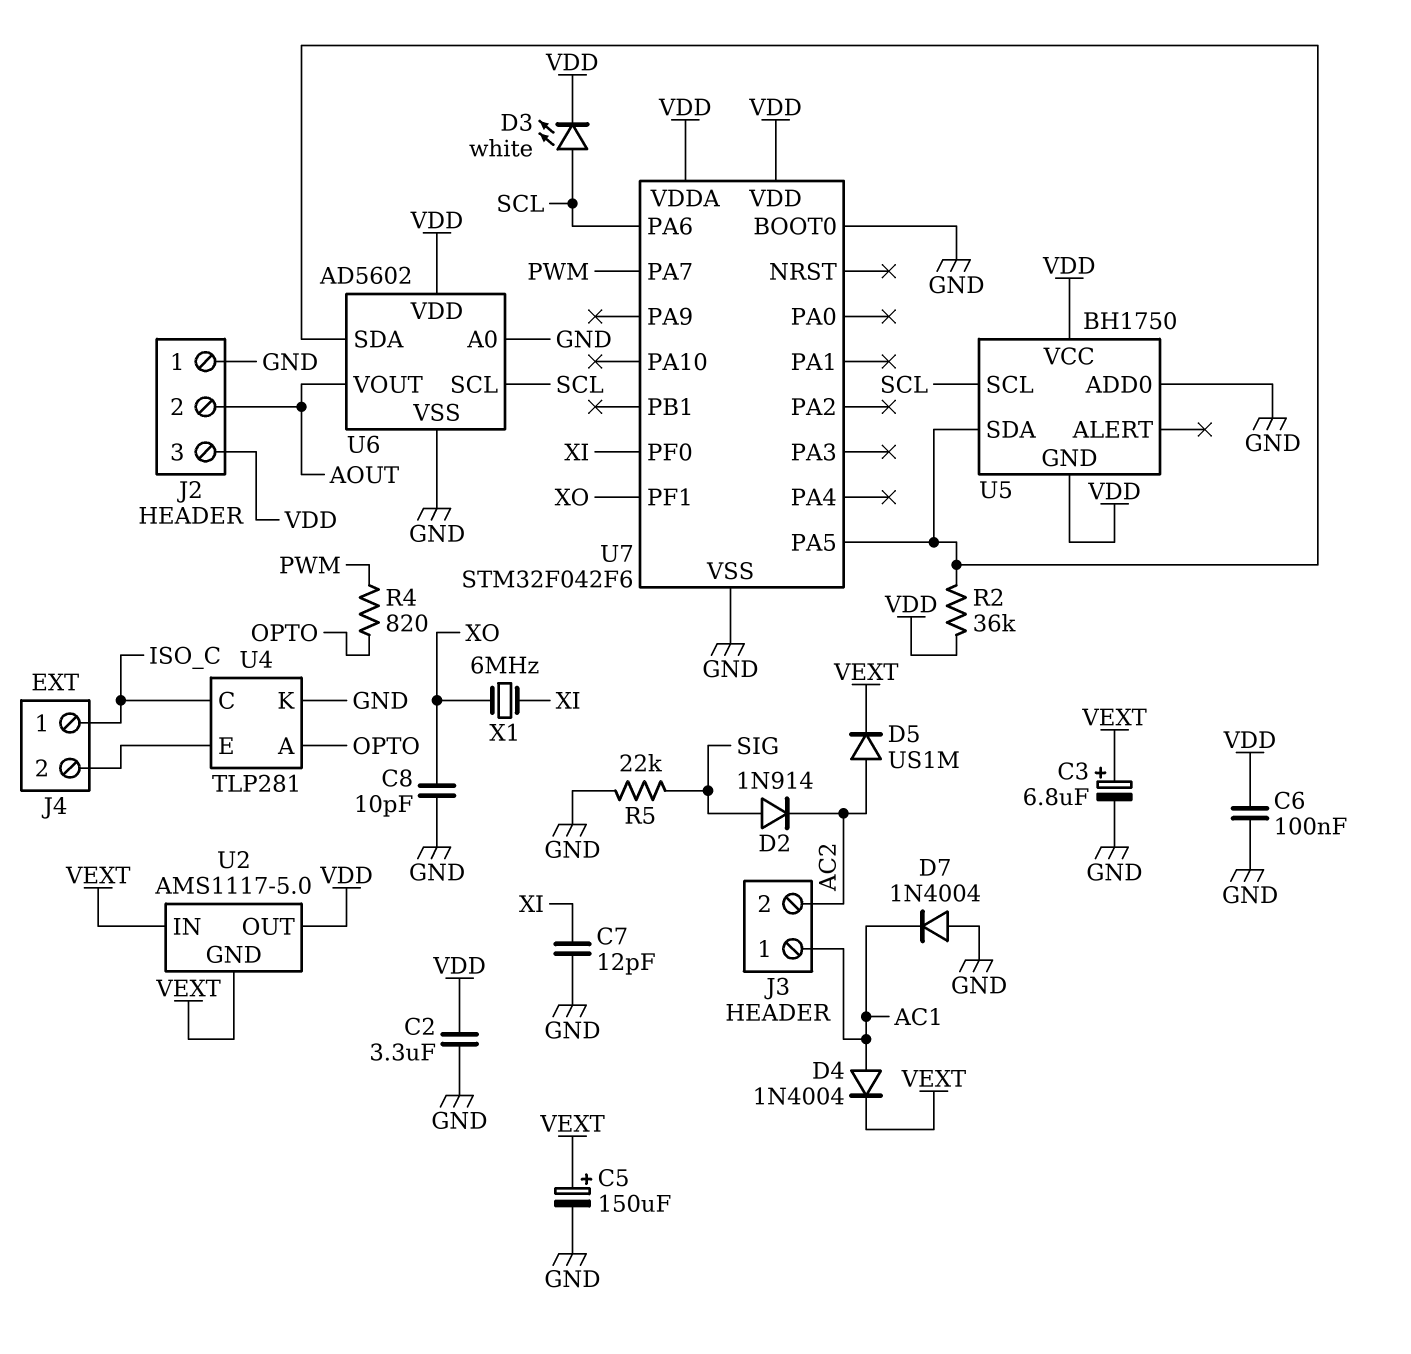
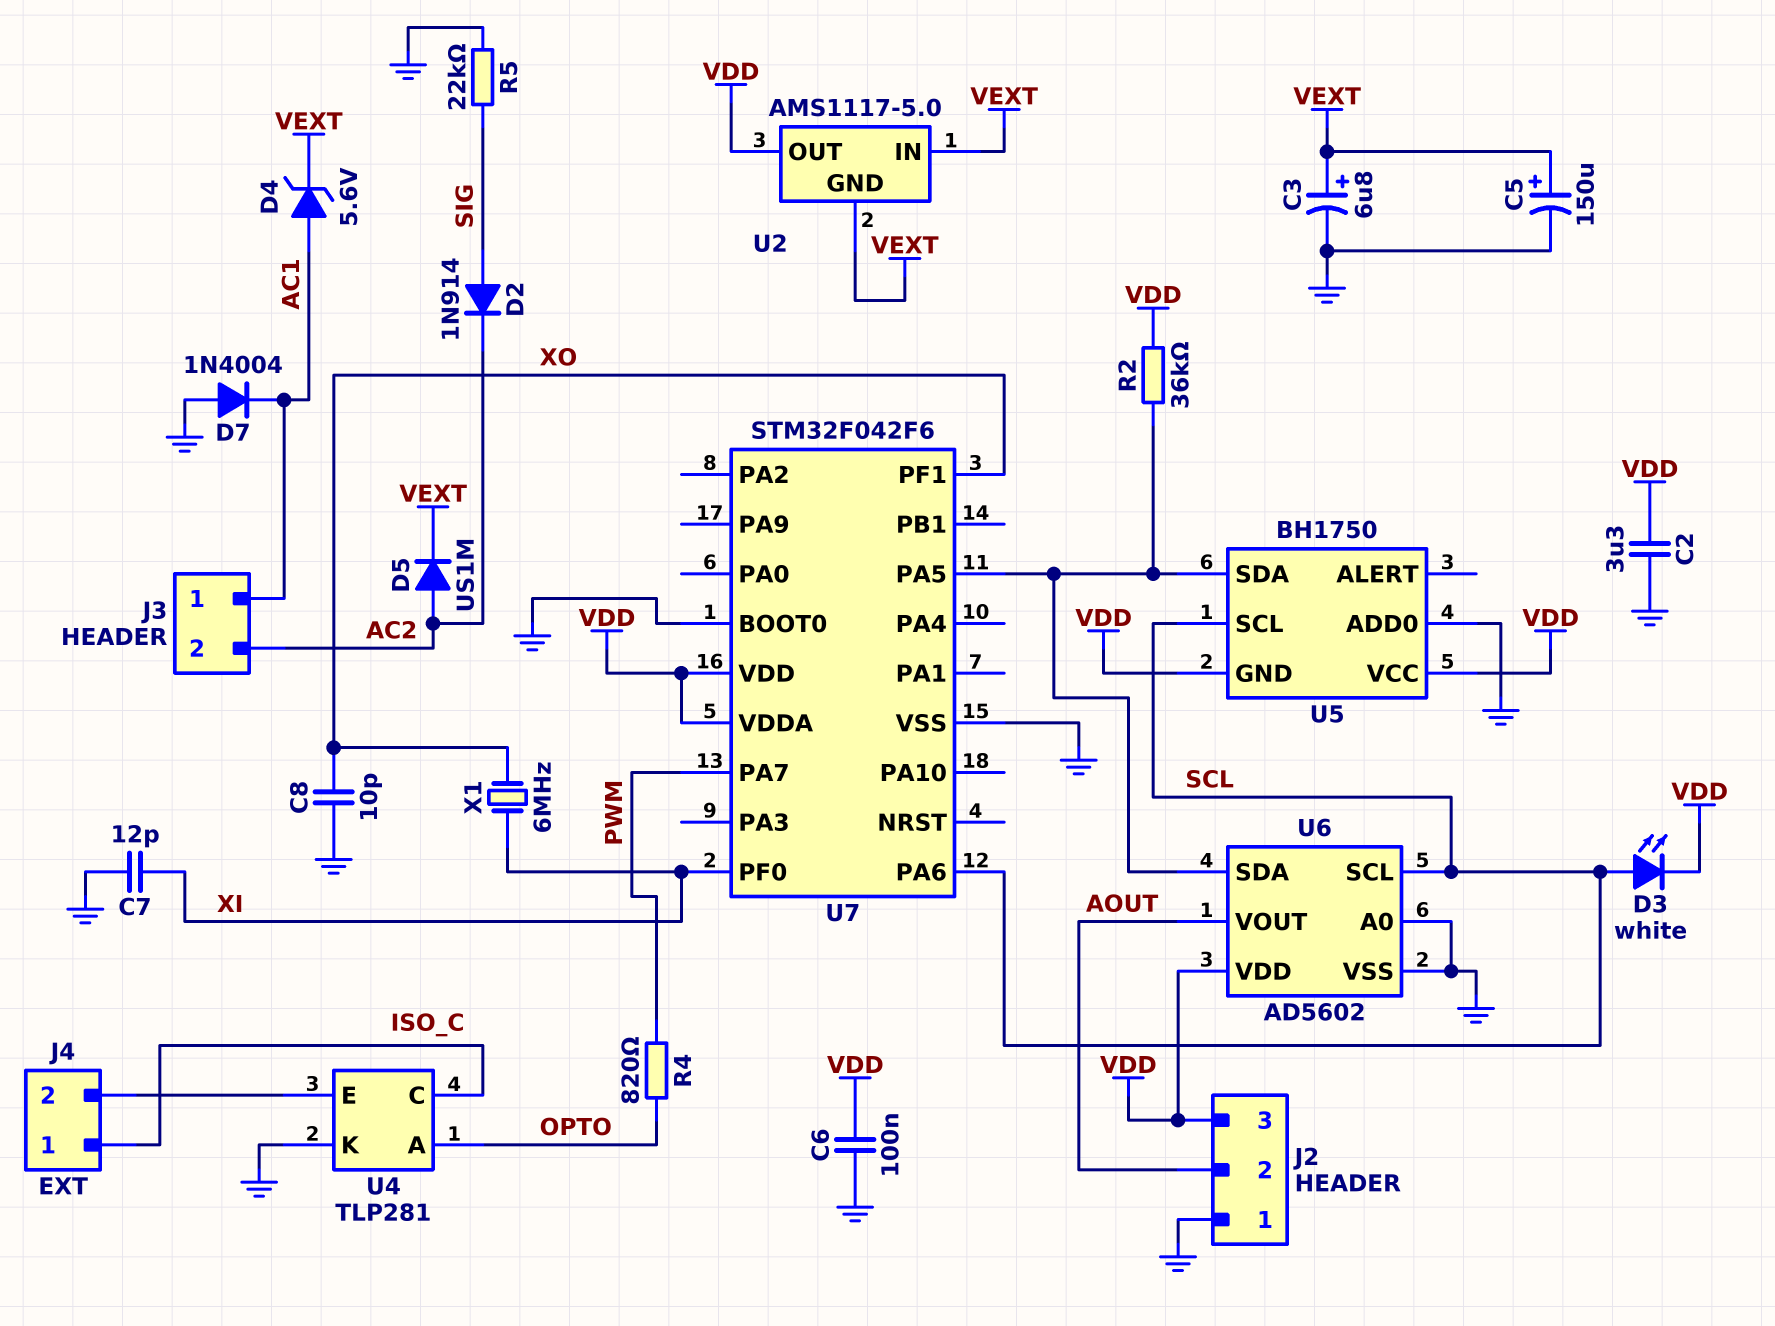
D4: diode 1N4004 (A AC1, K VEXT) -> zener 5.6V (A AC1, K VEXT)

